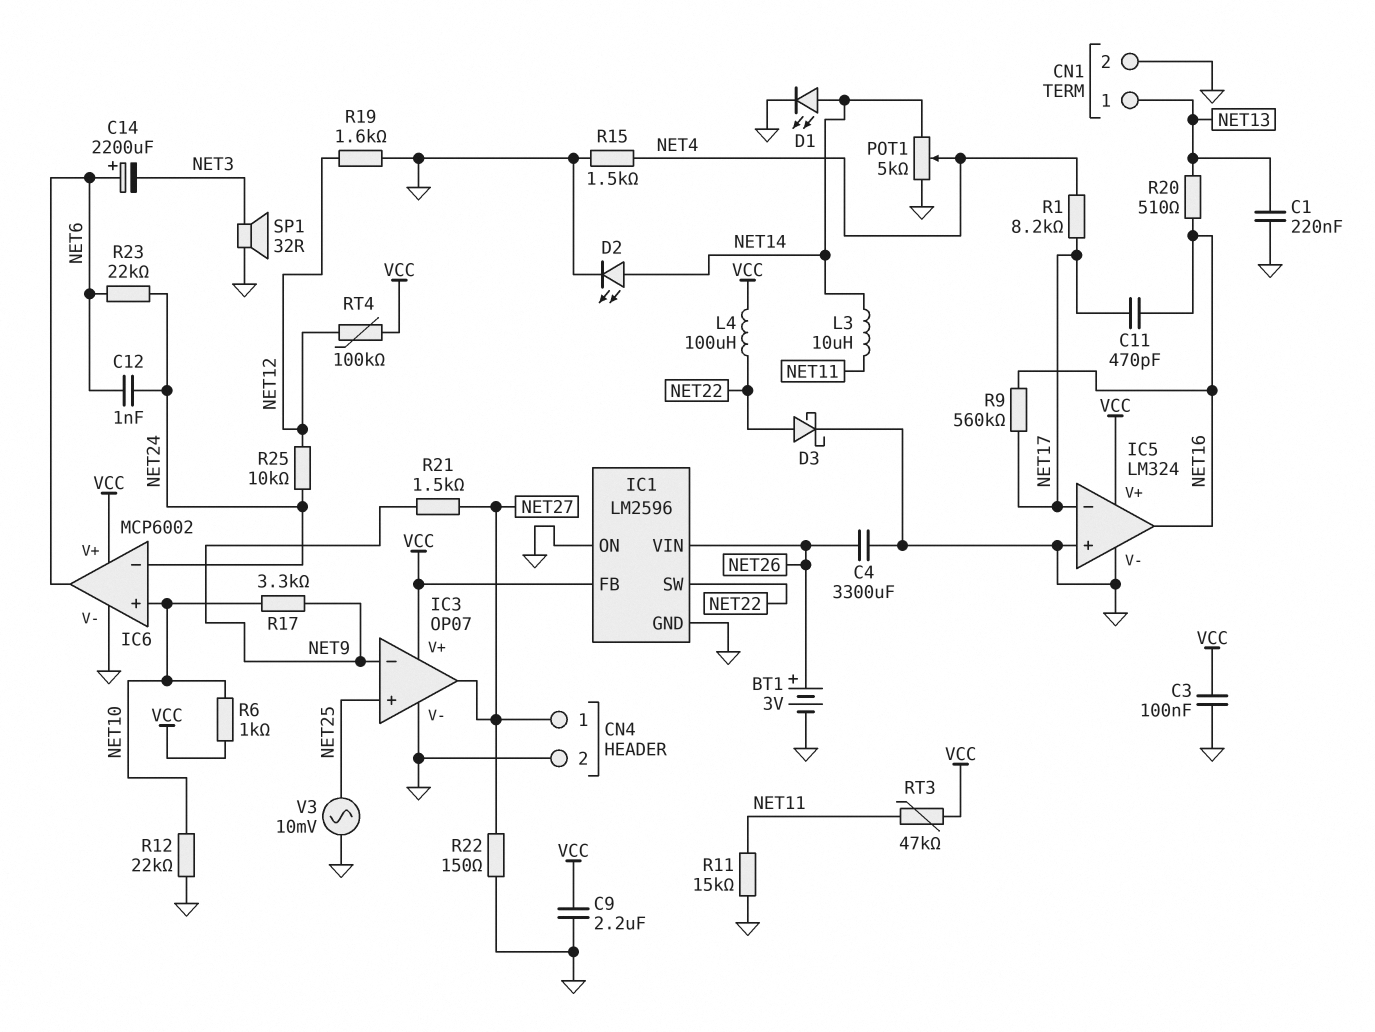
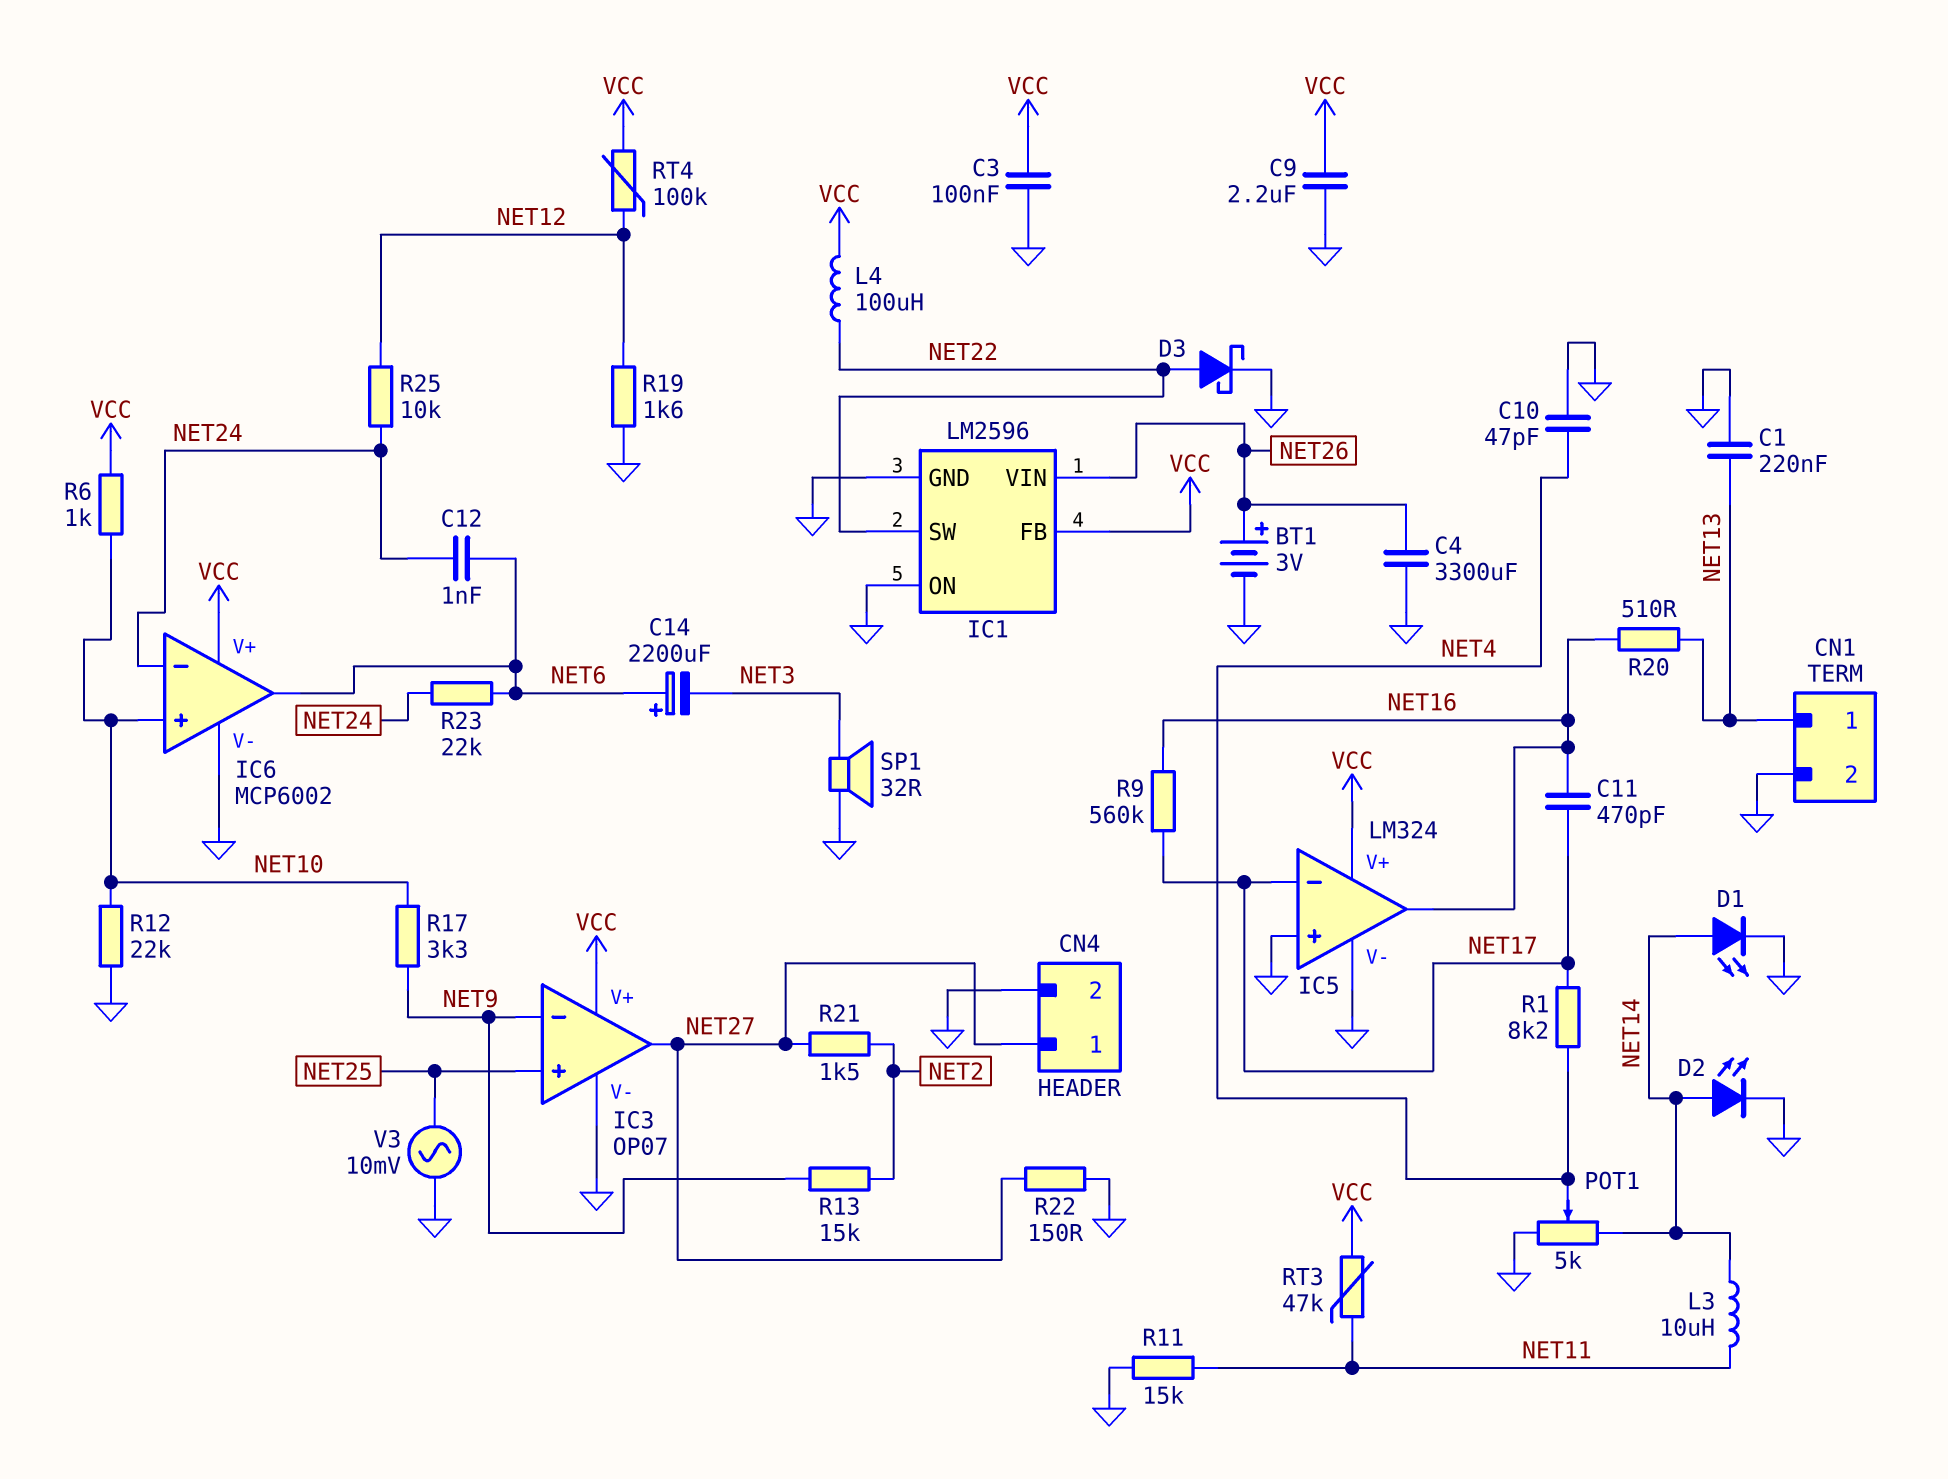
C10: none -> 47pF (GND, NET4)
R13: none -> 15k (NET2, NET9)
R15: 1.5k (GND, NET4) -> none
R21: 1.5k (NET9, NET27) -> 1.5k (NET2, NET27)

